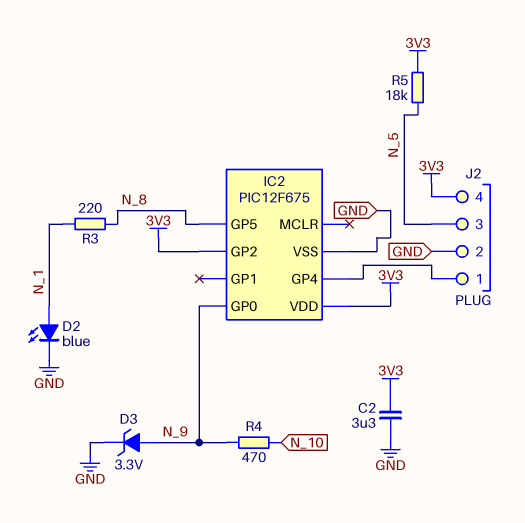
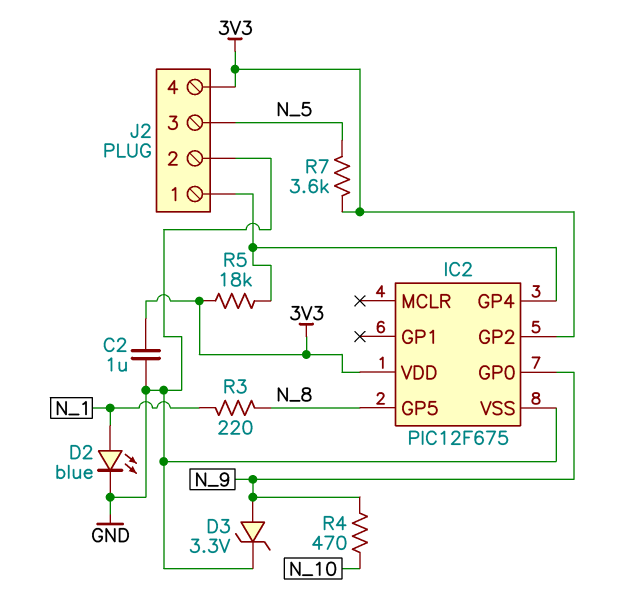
C2: 3.3uF (3V3, GND) -> 1uF (3V3, GND)
R5: 18k (3V3, N_5) -> 18k (3V3, IC2/GP4)
R7: none -> 3.6k (3V3, N_5)

